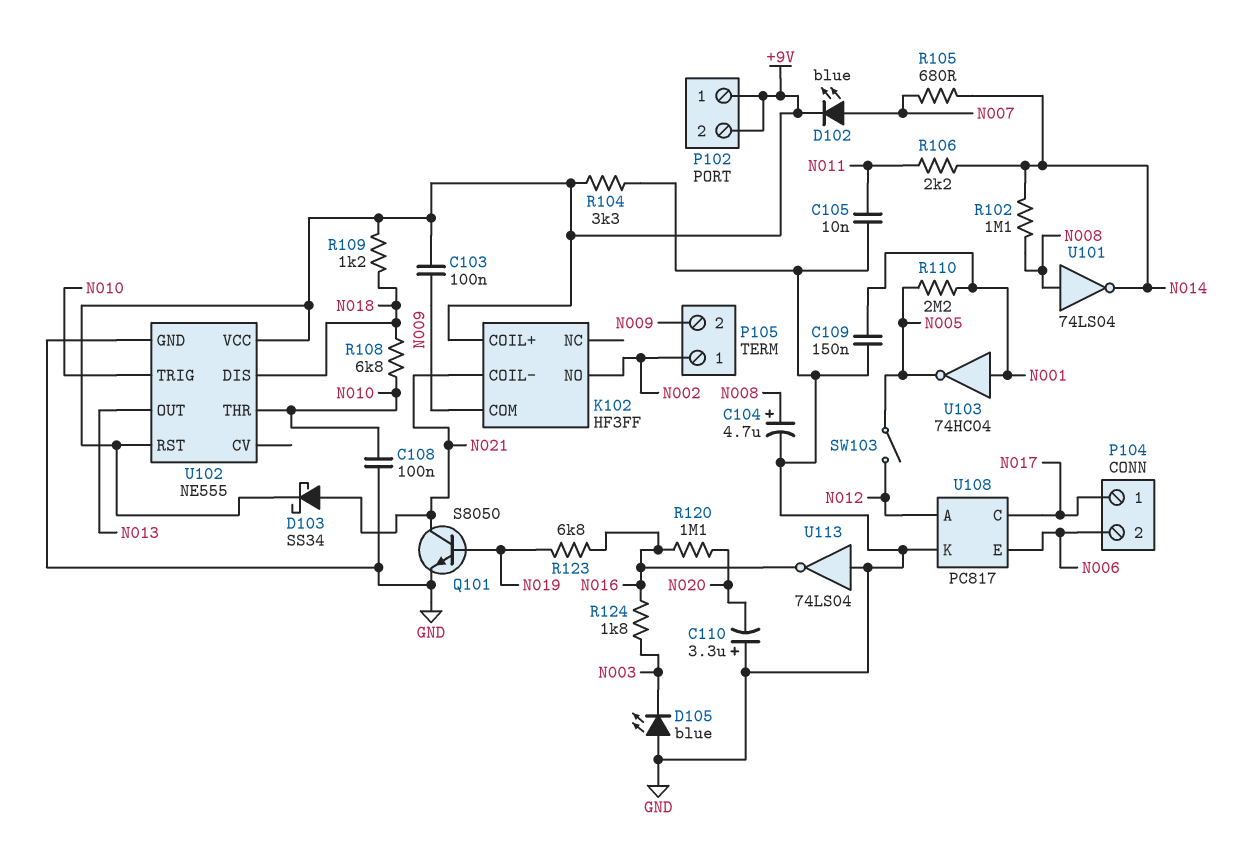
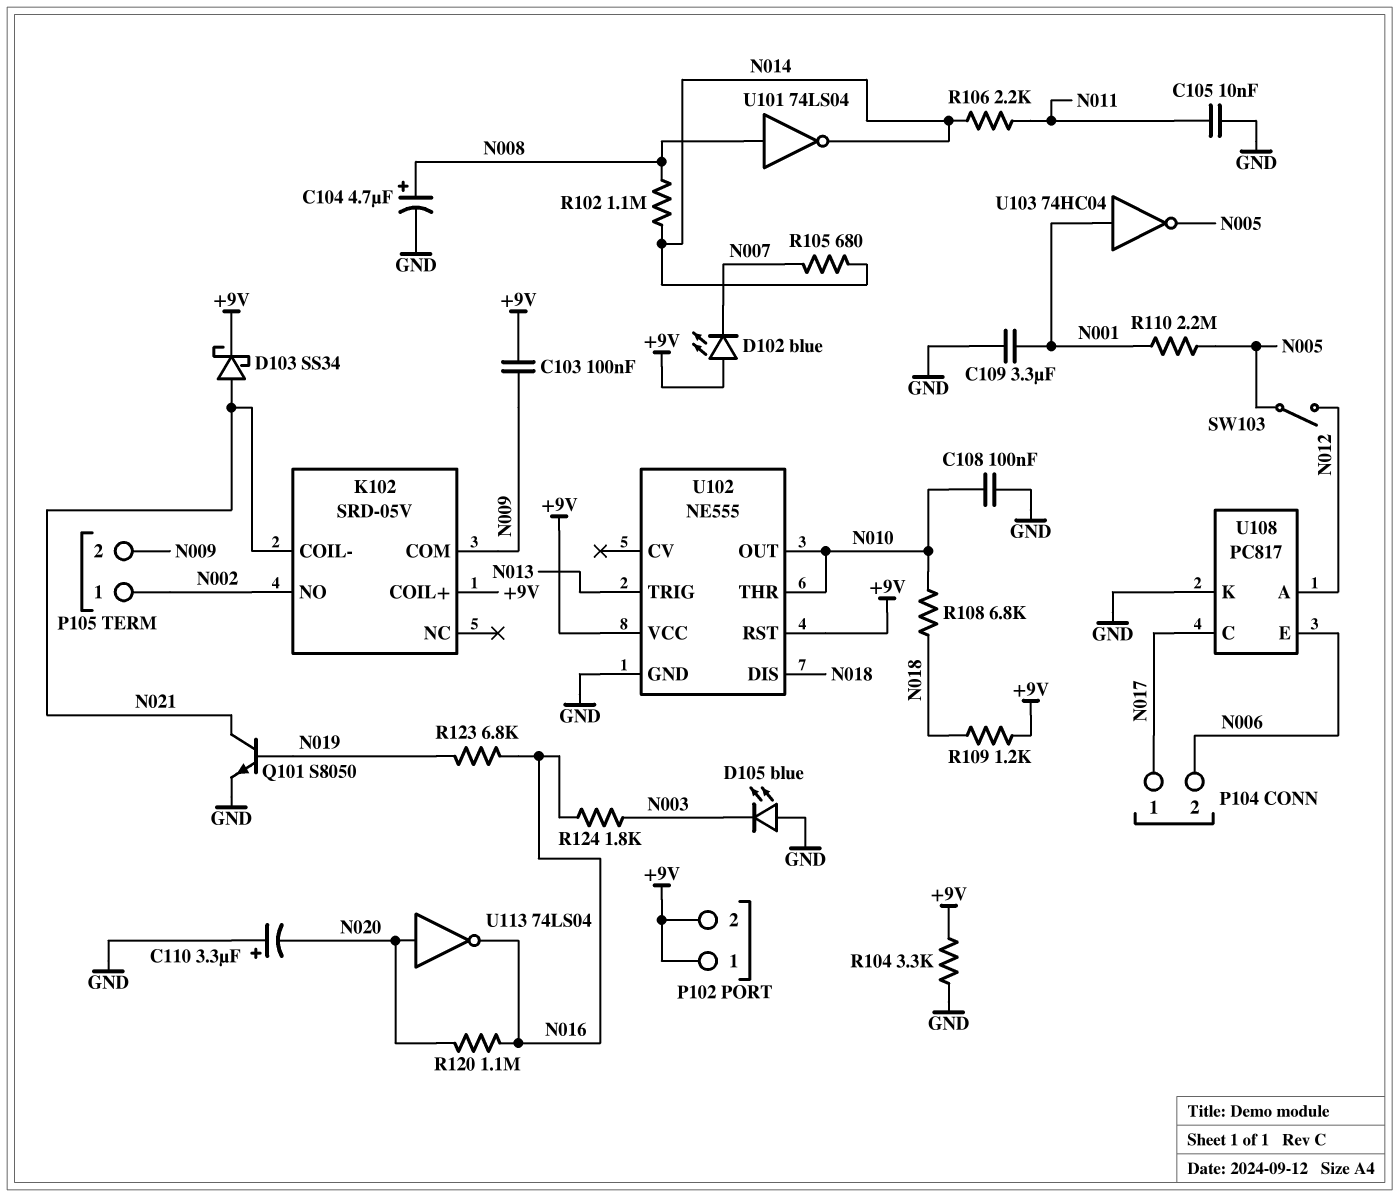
C109: 150nF (GND, N001) -> 3.3uF (GND, N001)
D102: LED blue (A N007, K +9V) -> LED blue (A +9V, K N007)
K102: HF3FF -> SRD-05V
U102 pin OUT: N013 -> N010
U102 pin TRIG: N010 -> N013
U113: NOT 74LS04 (in GND, out N016) -> NOT 74LS04 (in N020, out N016)

